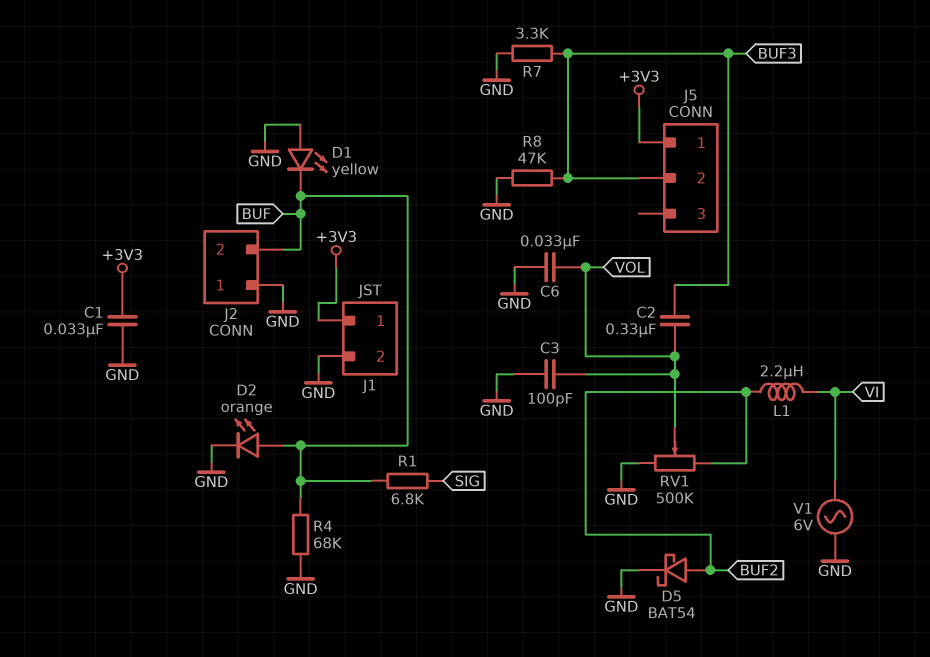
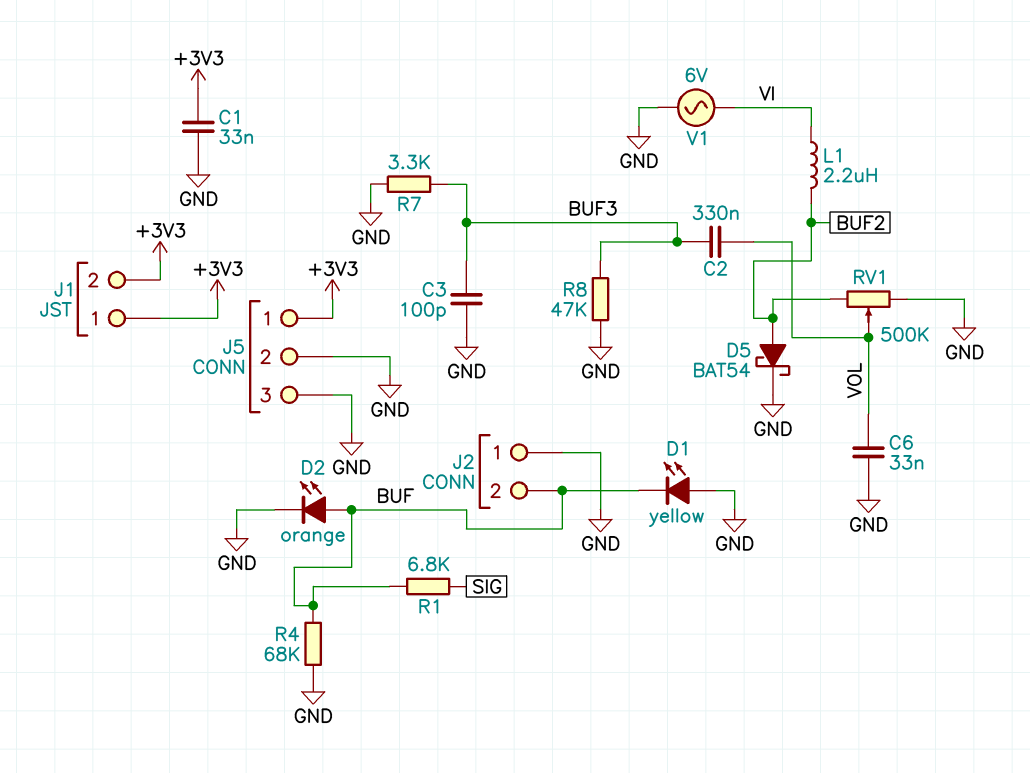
C3: 100pF (GND, VOL) -> 100pF (BUF3, GND)
J1 pin 2: GND -> +3V3
J5 pin 2: BUF3 -> GND
J5 pin 3: none -> GND

